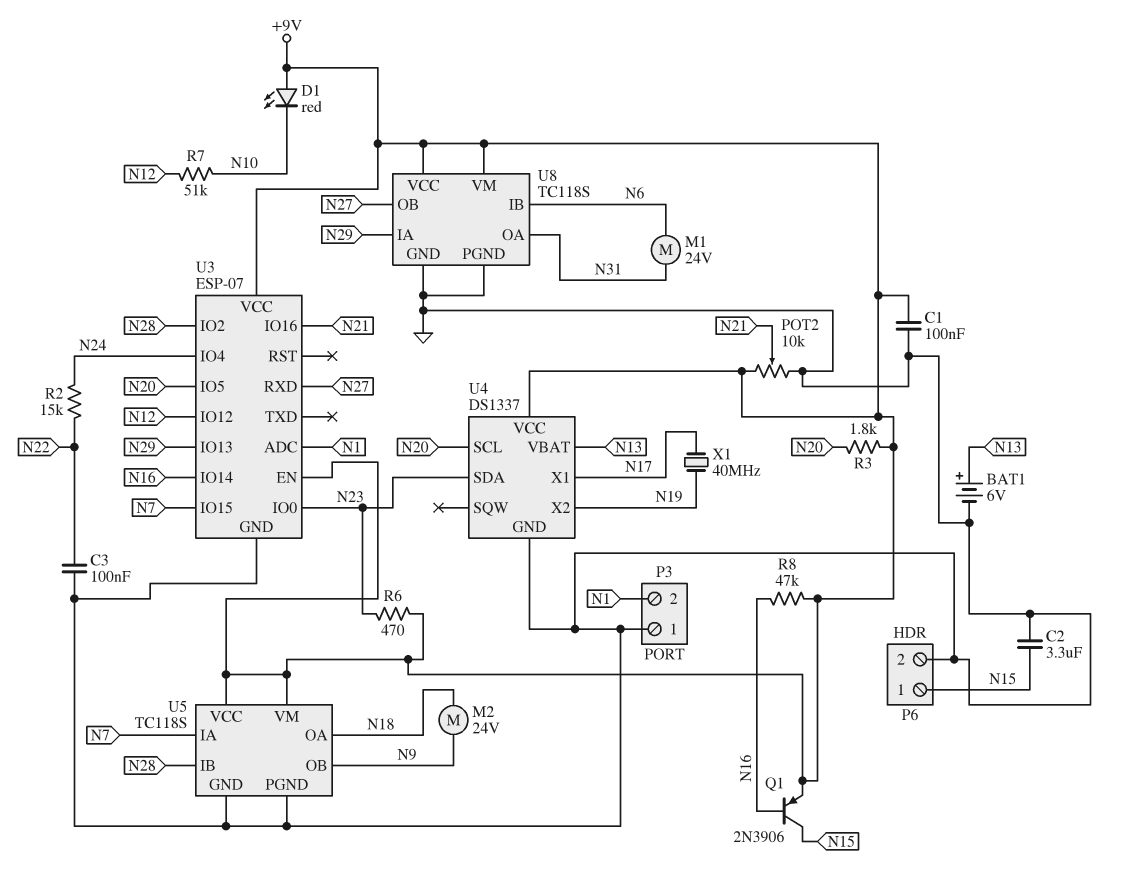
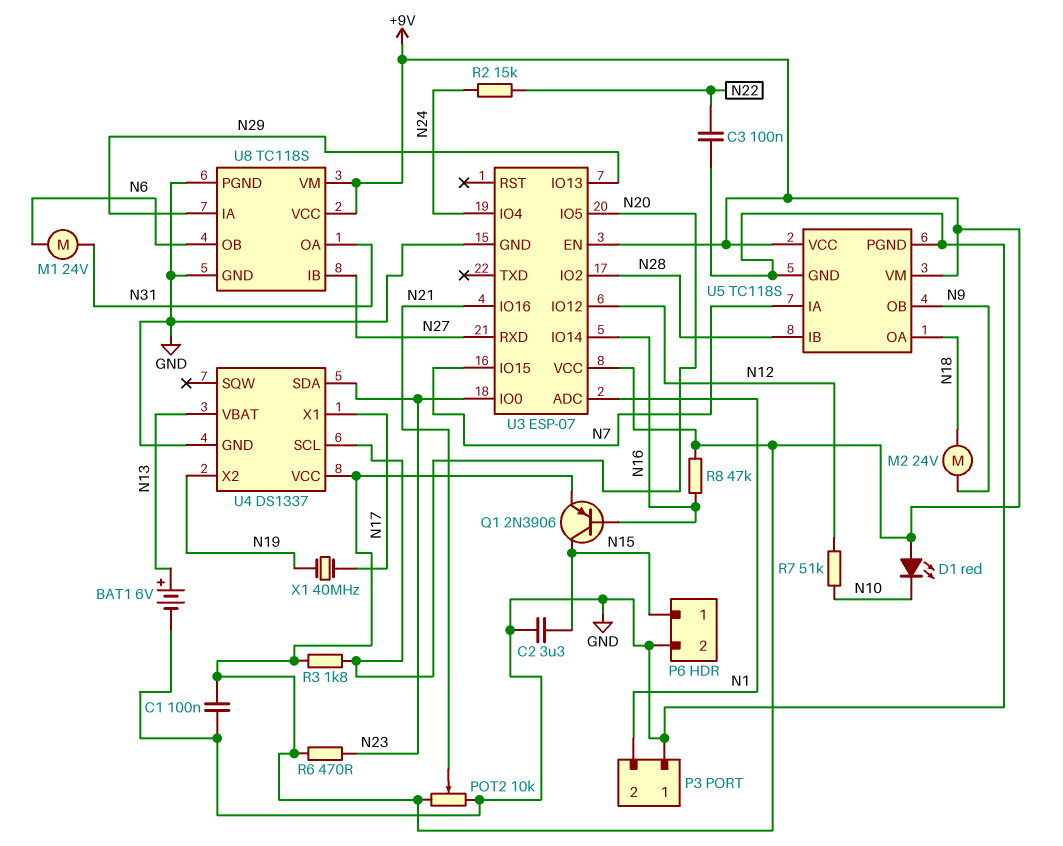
U8 pin IB: N6 -> N27
U8 pin OB: N27 -> N6

